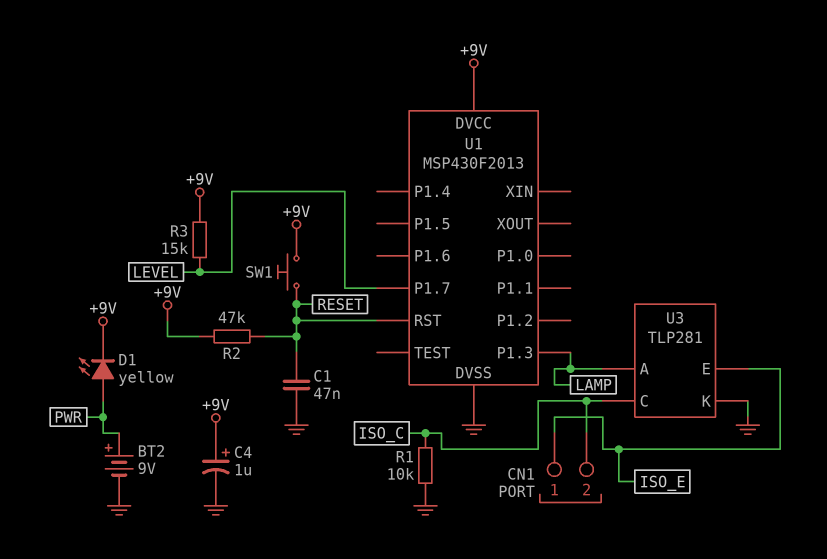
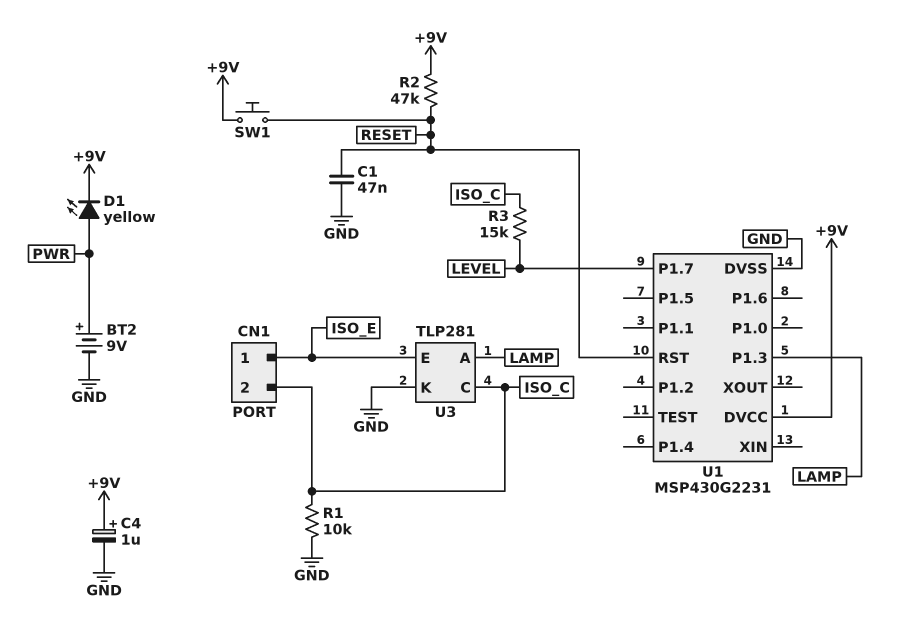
R3: 15k (+9V, LEVEL) -> 15k (ISO_C, LEVEL)
U1: MSP430F2013 -> MSP430G2231

